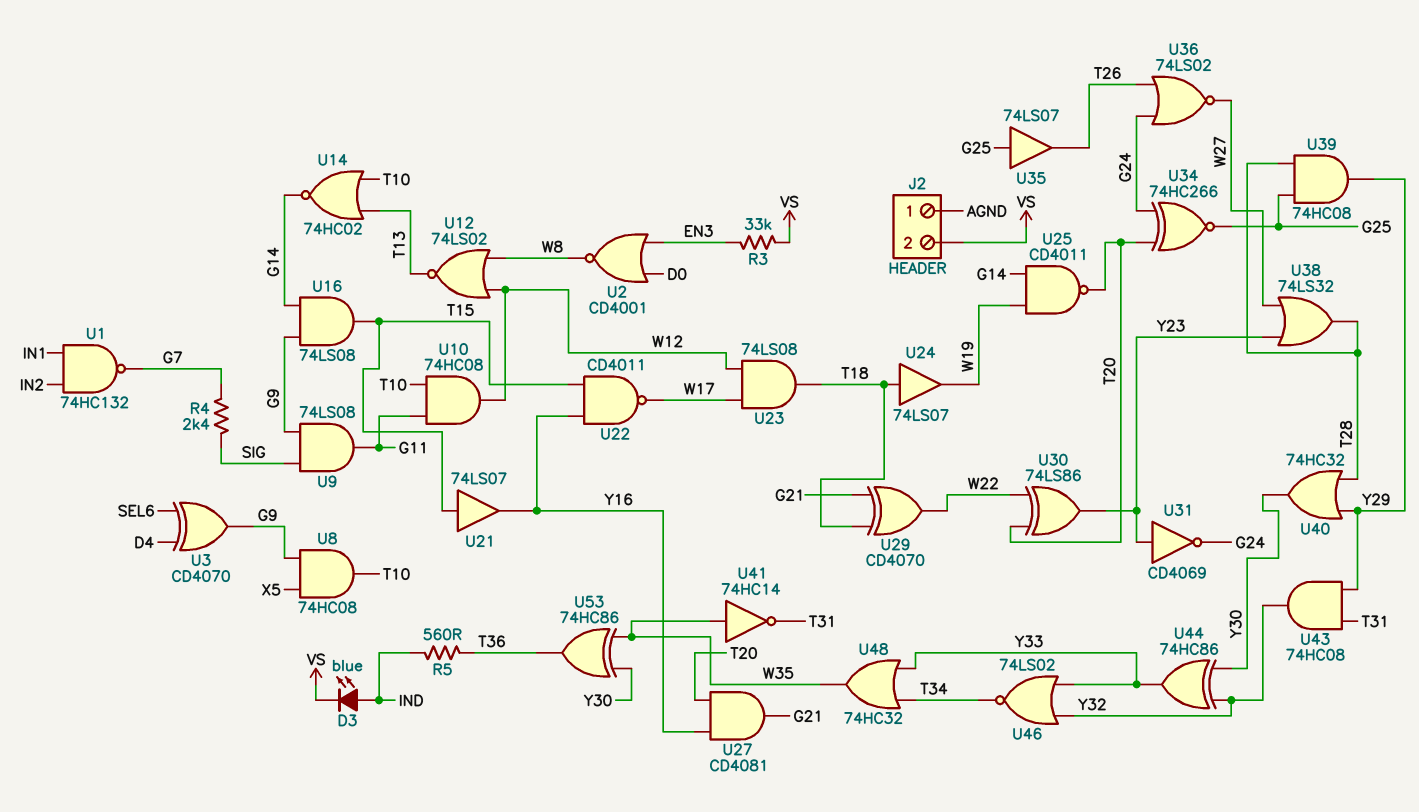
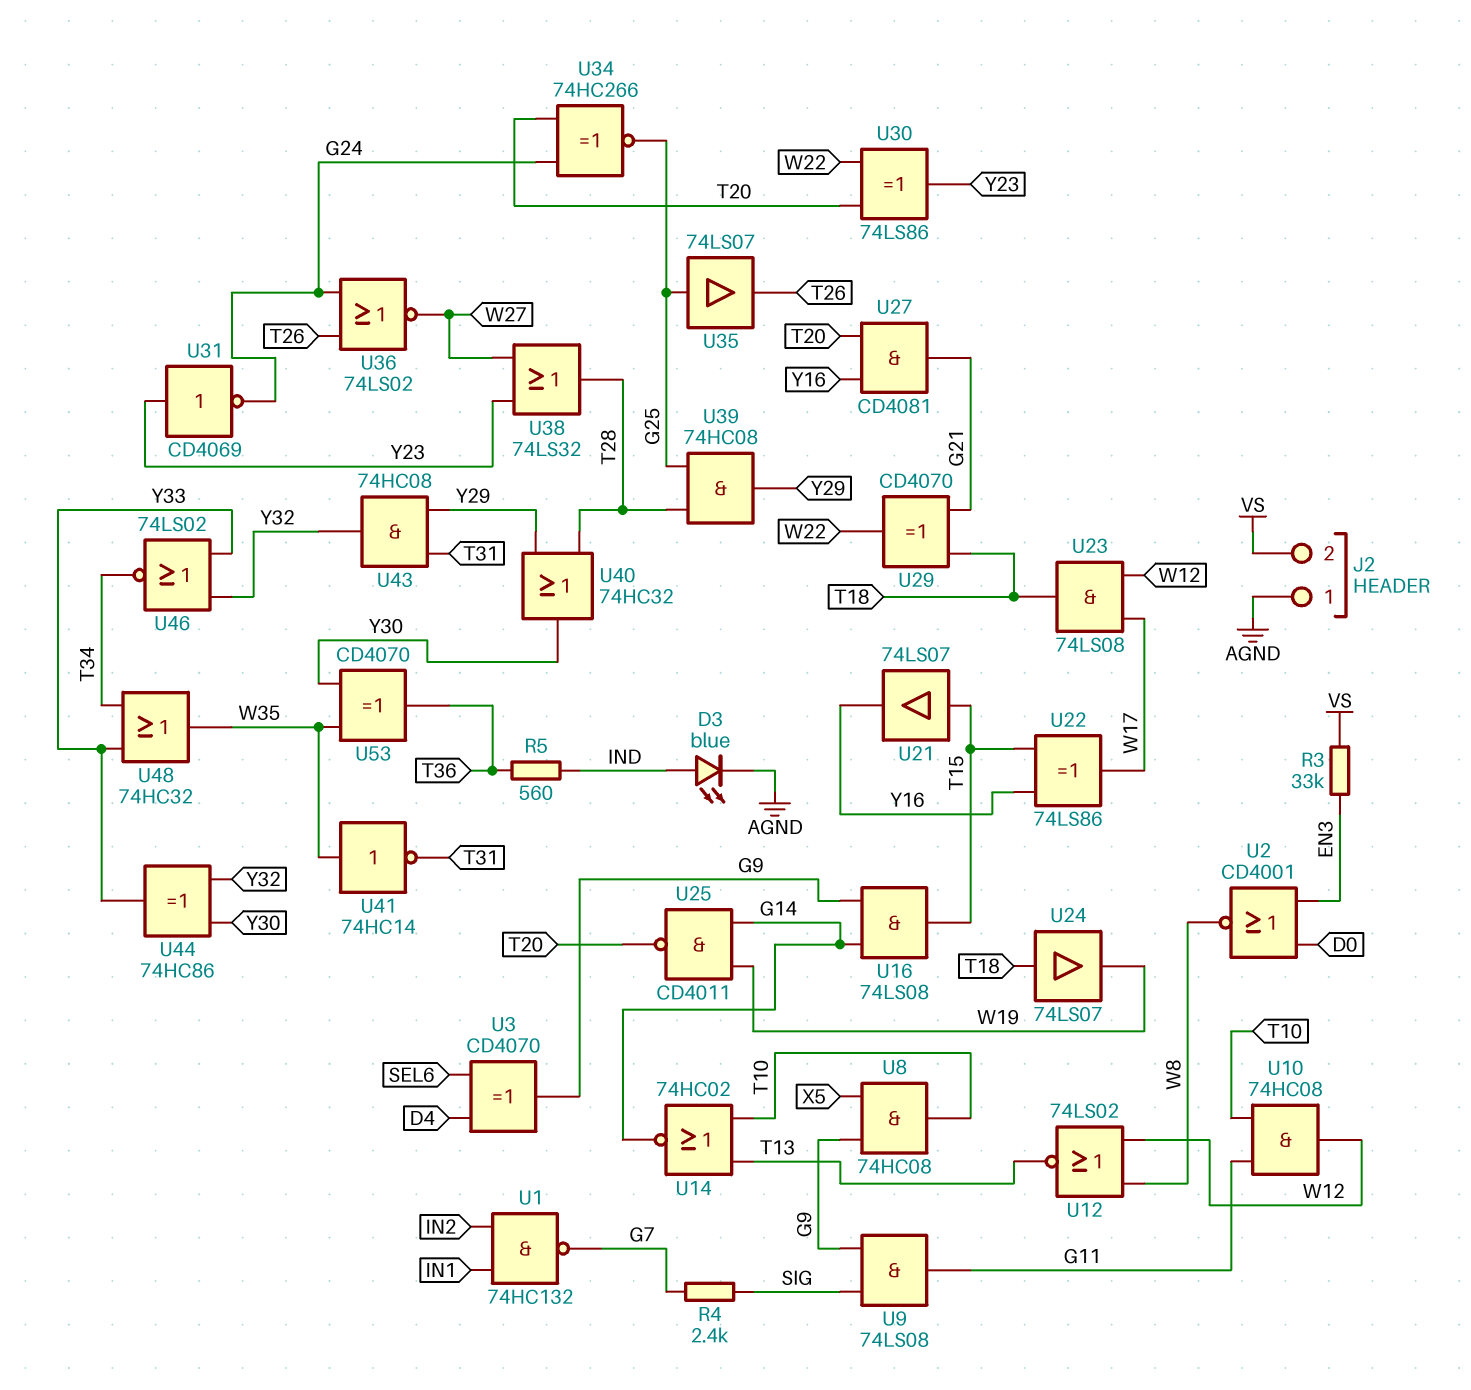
D3: LED blue (A IND, K VS) -> LED blue (A IND, K AGND)
U22: NAND CD4011 (in T15, in Y16, out W17) -> XOR 74LS86 (in T15, in Y16, out W17)
U53: XOR 74HC86 (in W35, in Y30, out T36) -> XOR CD4070 (in W35, in Y30, out T36)

